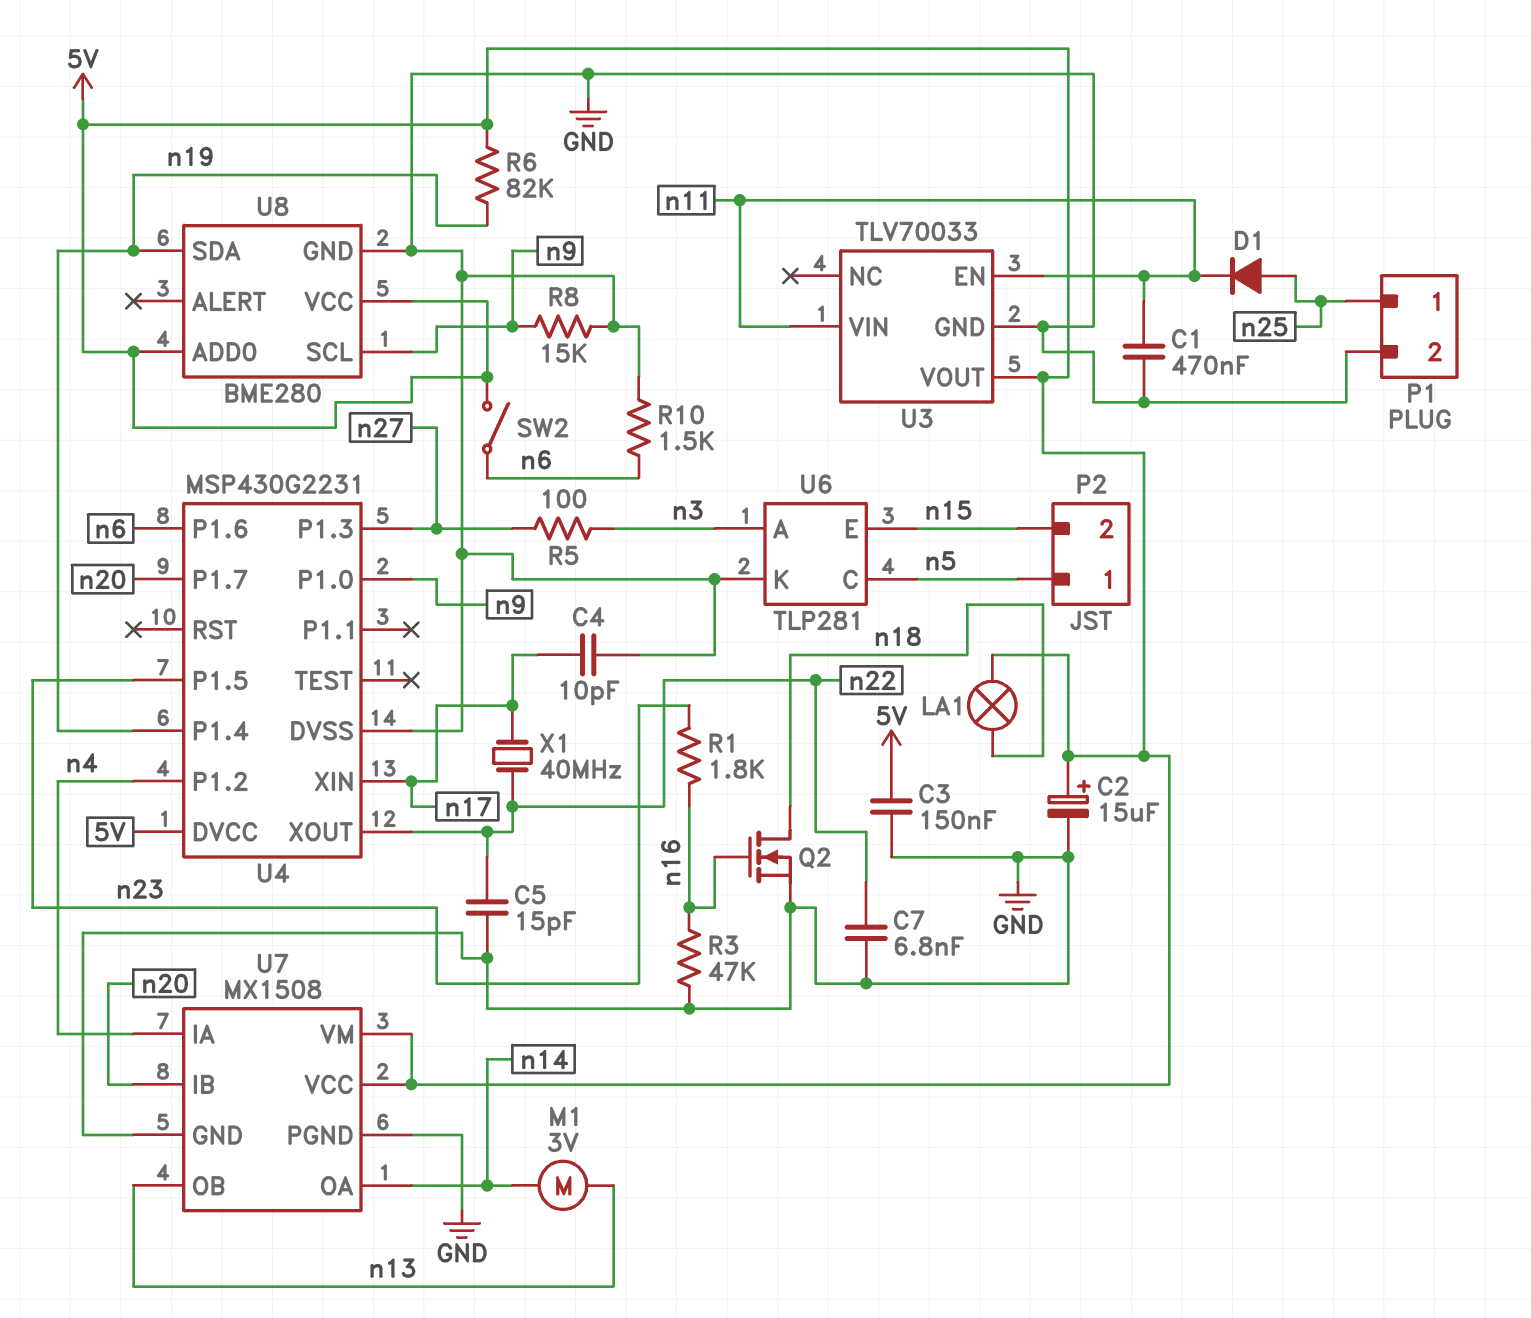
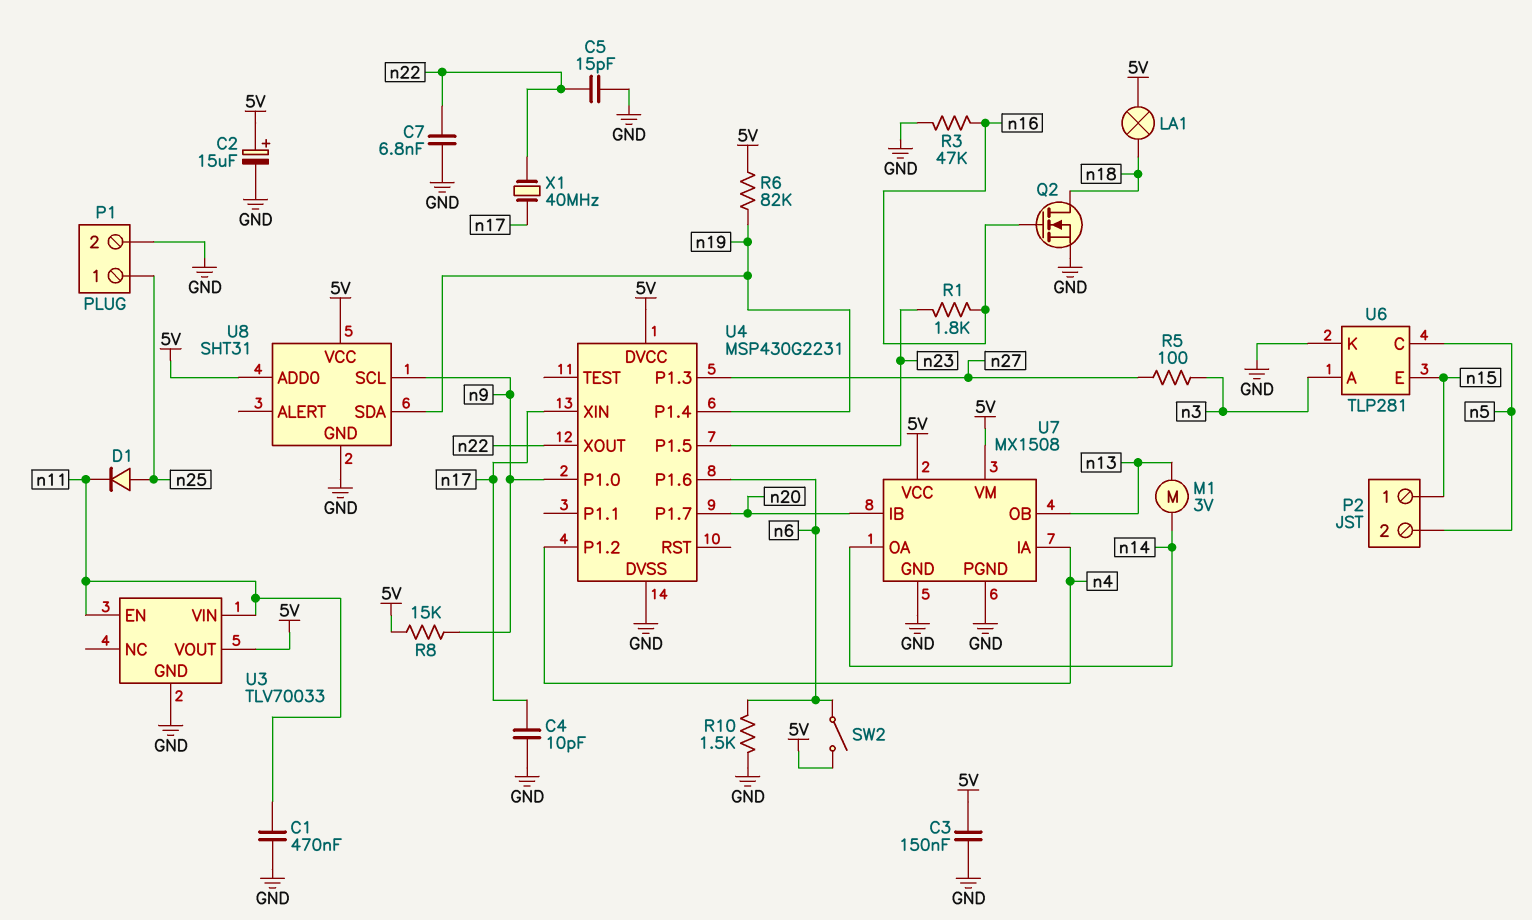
P2 pin 1: n5 -> n15
P2 pin 2: n15 -> n5
R8: 15k (GND, n9) -> 15k (5V, n9)
U8: BME280 -> SHT31

